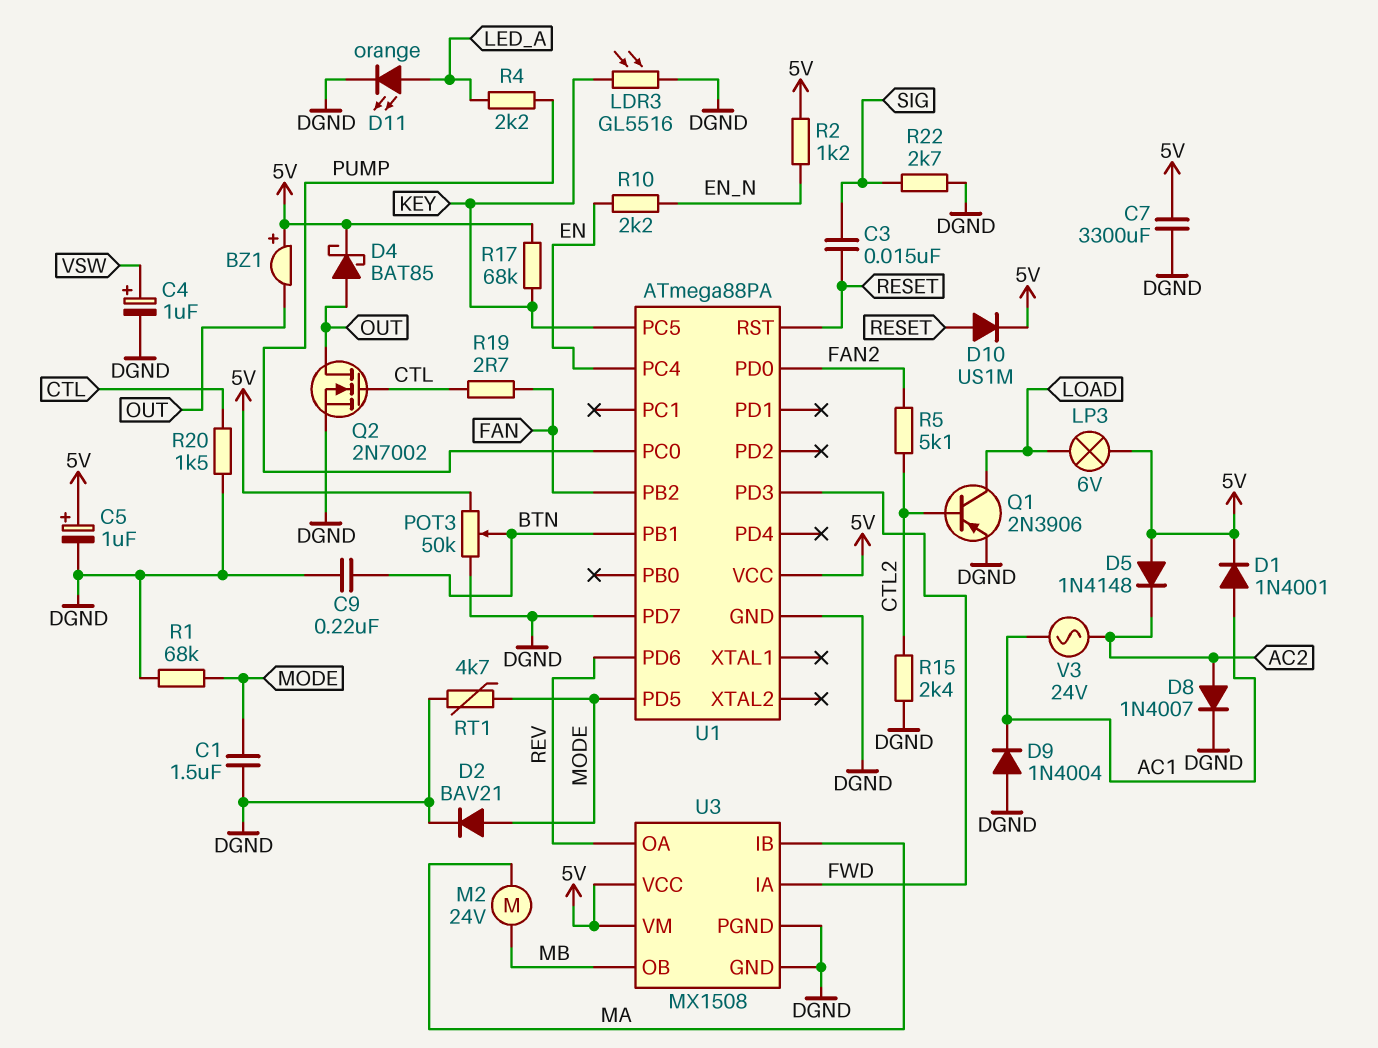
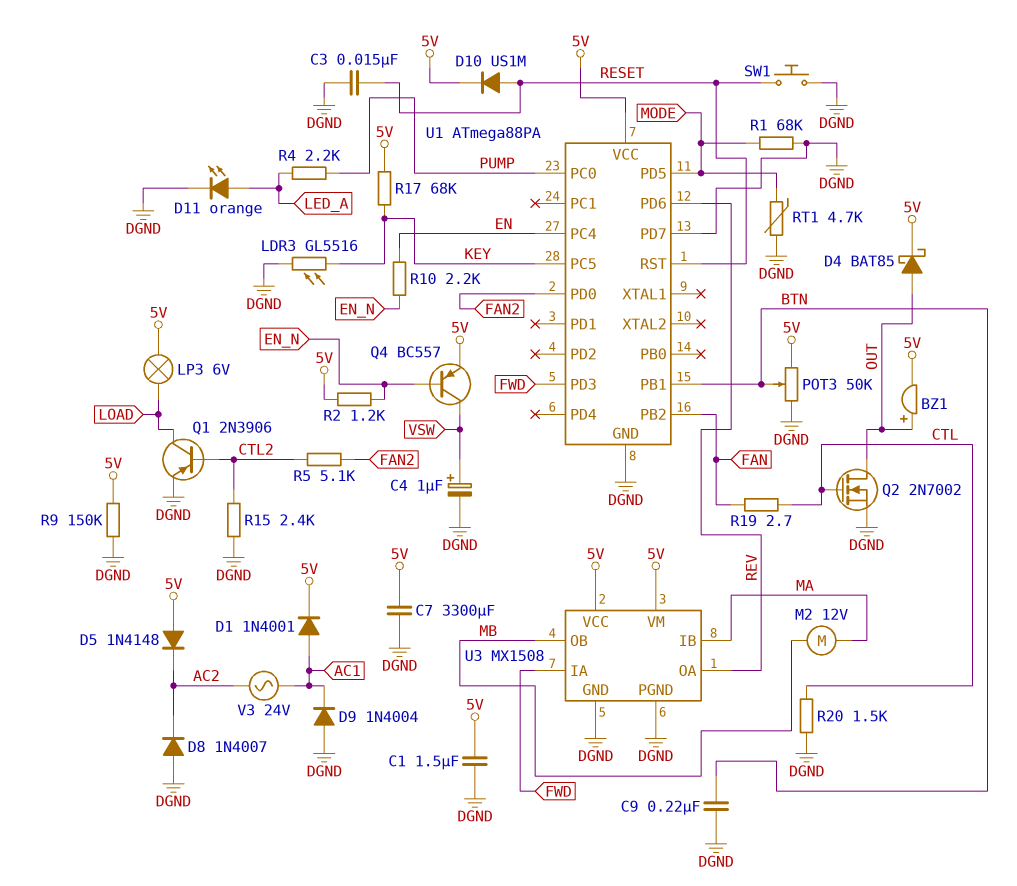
BZ1: buzzer (plus 5V, minus OUT) -> buzzer (plus OUT, minus 5V)
C1: 1.5uF (DGND, MODE) -> 1.5uF (5V, DGND)
C3: 15nF (RESET, SIG) -> 15nF (DGND, RESET)
C5: 1uF (plus 5V, minus DGND) -> none
D2: diode BAV21 (A MODE, K DGND) -> none
D8: diode 1N4007 (A AC2, K DGND) -> diode 1N4007 (A DGND, K AC2)
M2: motor 24V (MA, MB) -> motor 12V (MA, MB)
Q4: none -> PNP BC557 (B EN_N, C VSW, E 5V)
R9: none -> 150k (5V, DGND)
R22: 2.7k (DGND, SIG) -> none
SW1: none -> button (DGND, RESET)

